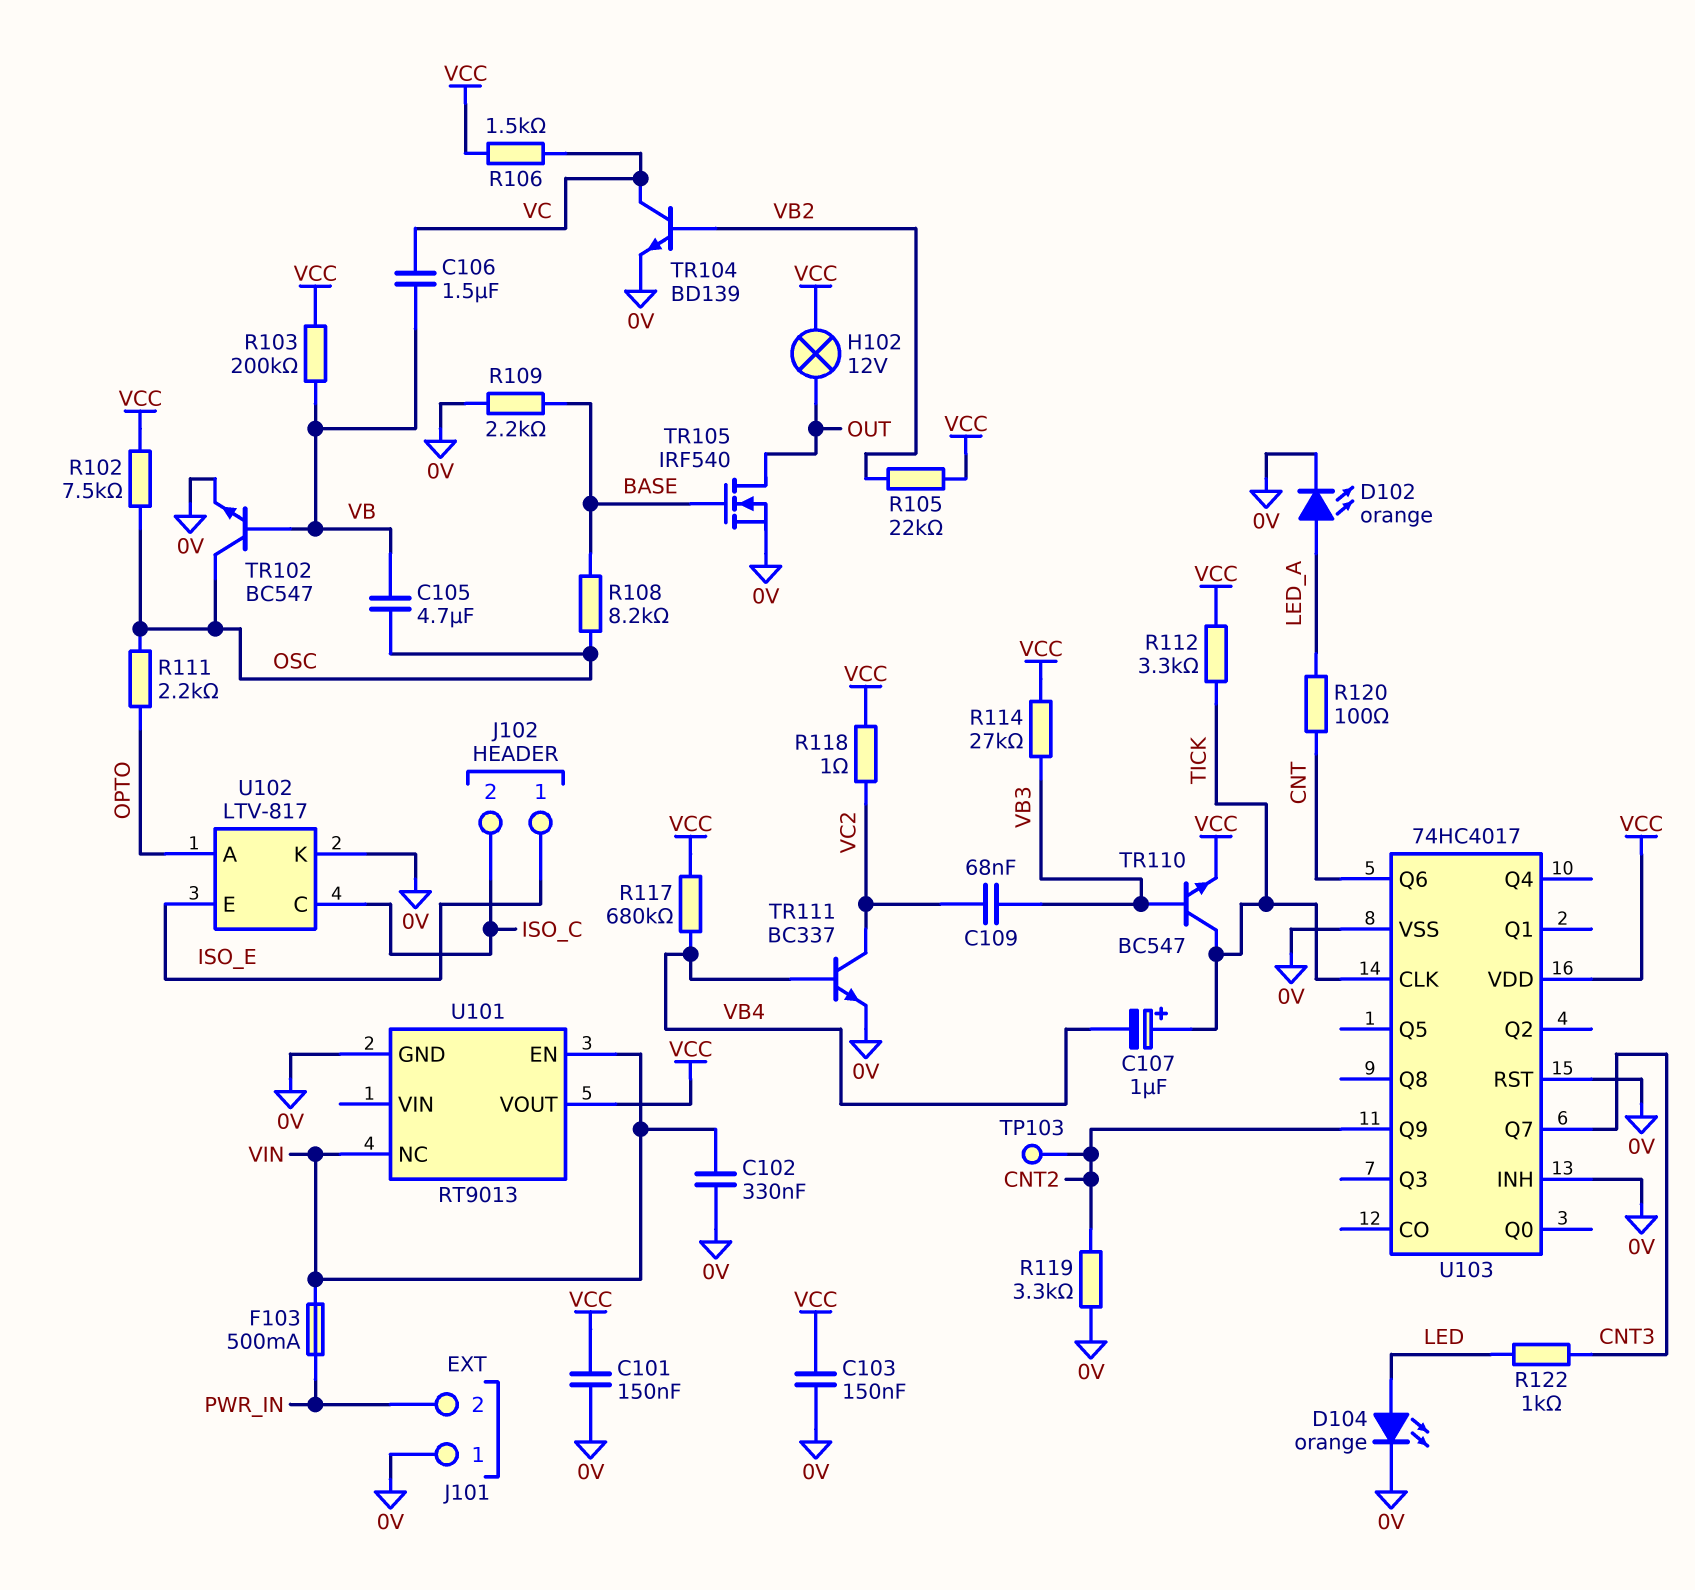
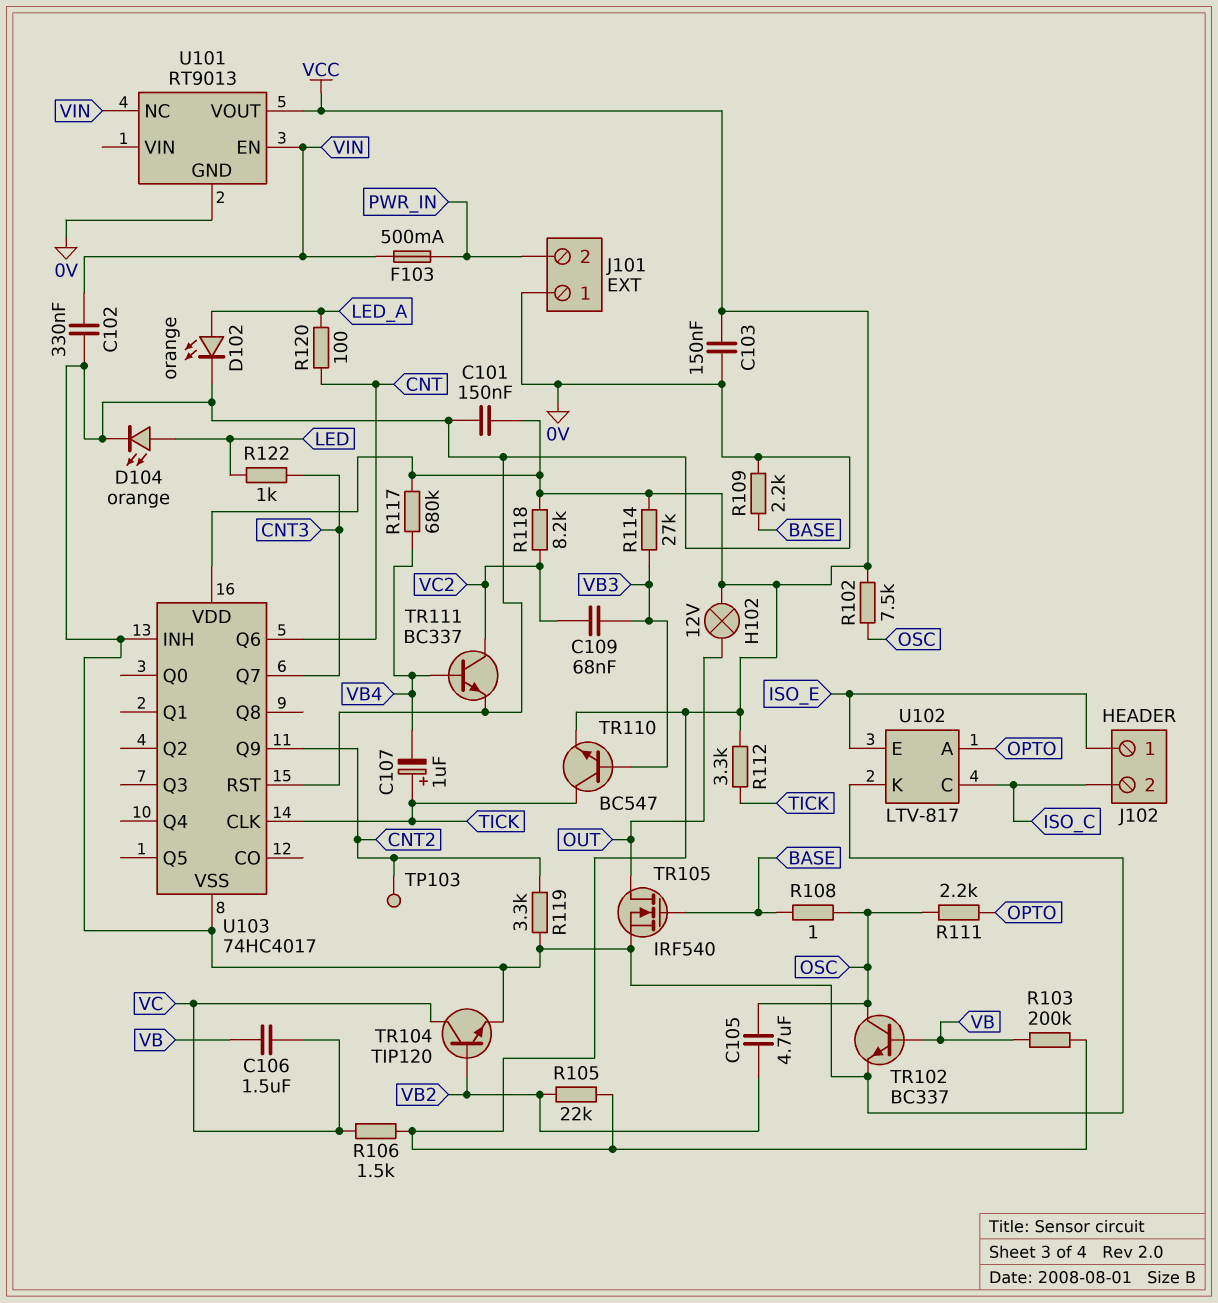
C105: 4.7uF (OSC, VB) -> 4.7uF (OSC, VB2)
R108: 8.2k (BASE, OSC) -> 1 (BASE, OSC)
R118: 1 (VC2, VCC) -> 8.2k (VC2, VCC)
TR102: NPN BC547 (B VB, C OSC, E 0V) -> NPN BC337 (B VB, C OSC, E 0V)
TR104: NPN BD139 (B VB2, C VC, E 0V) -> NPN TIP120 (B VB2, C VC, E 0V)

